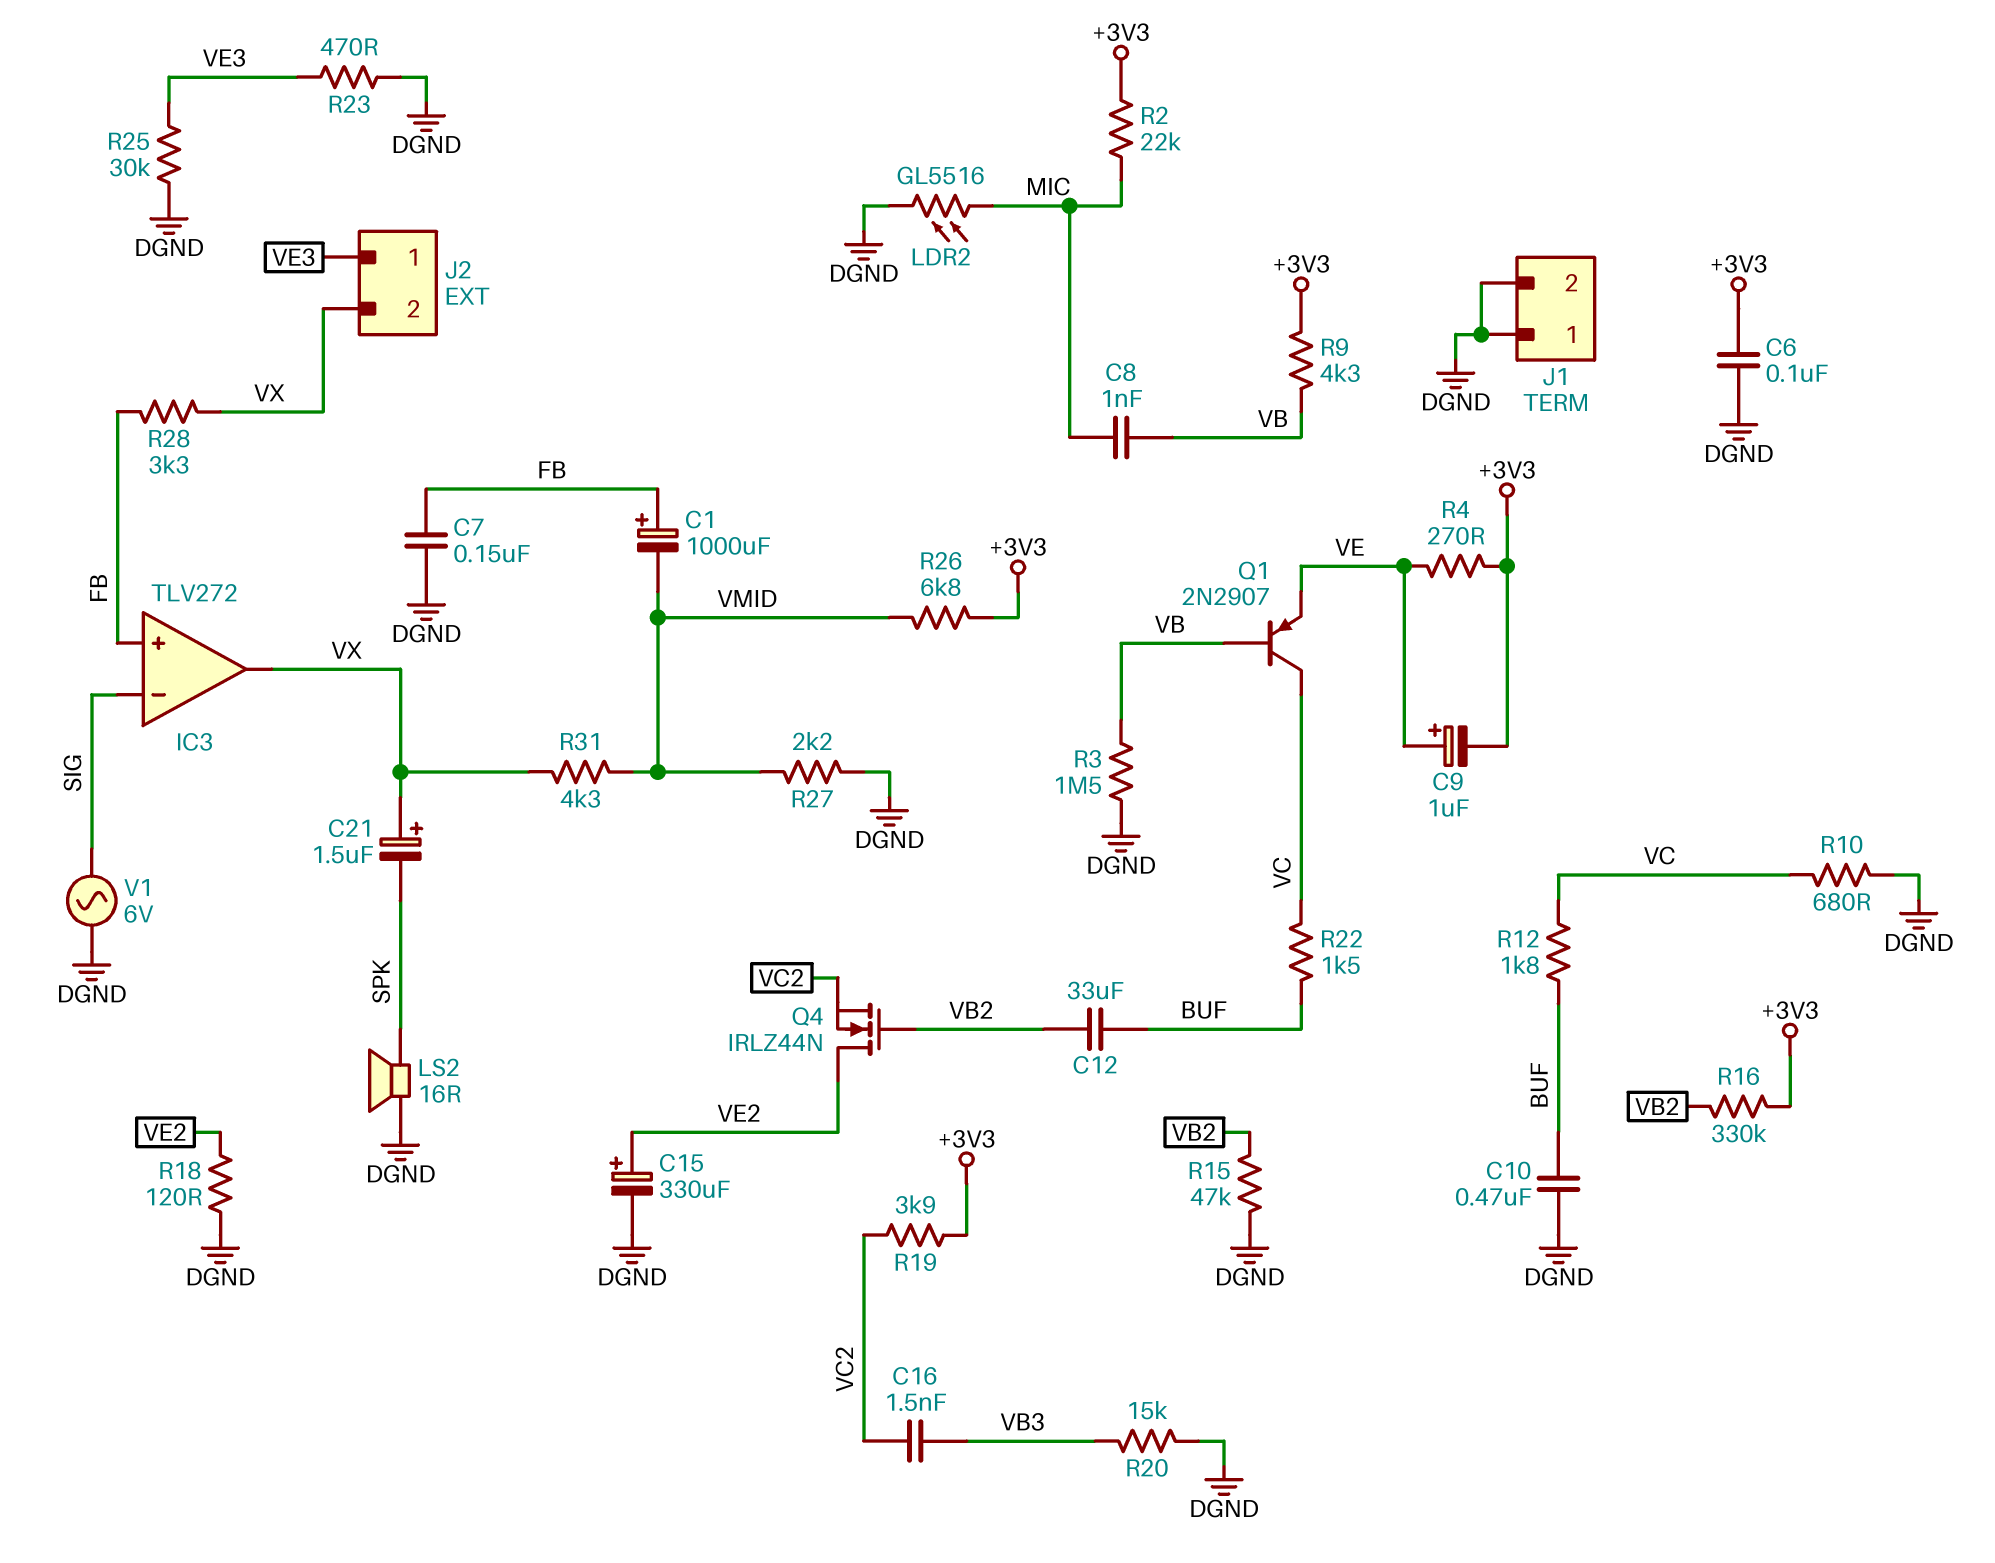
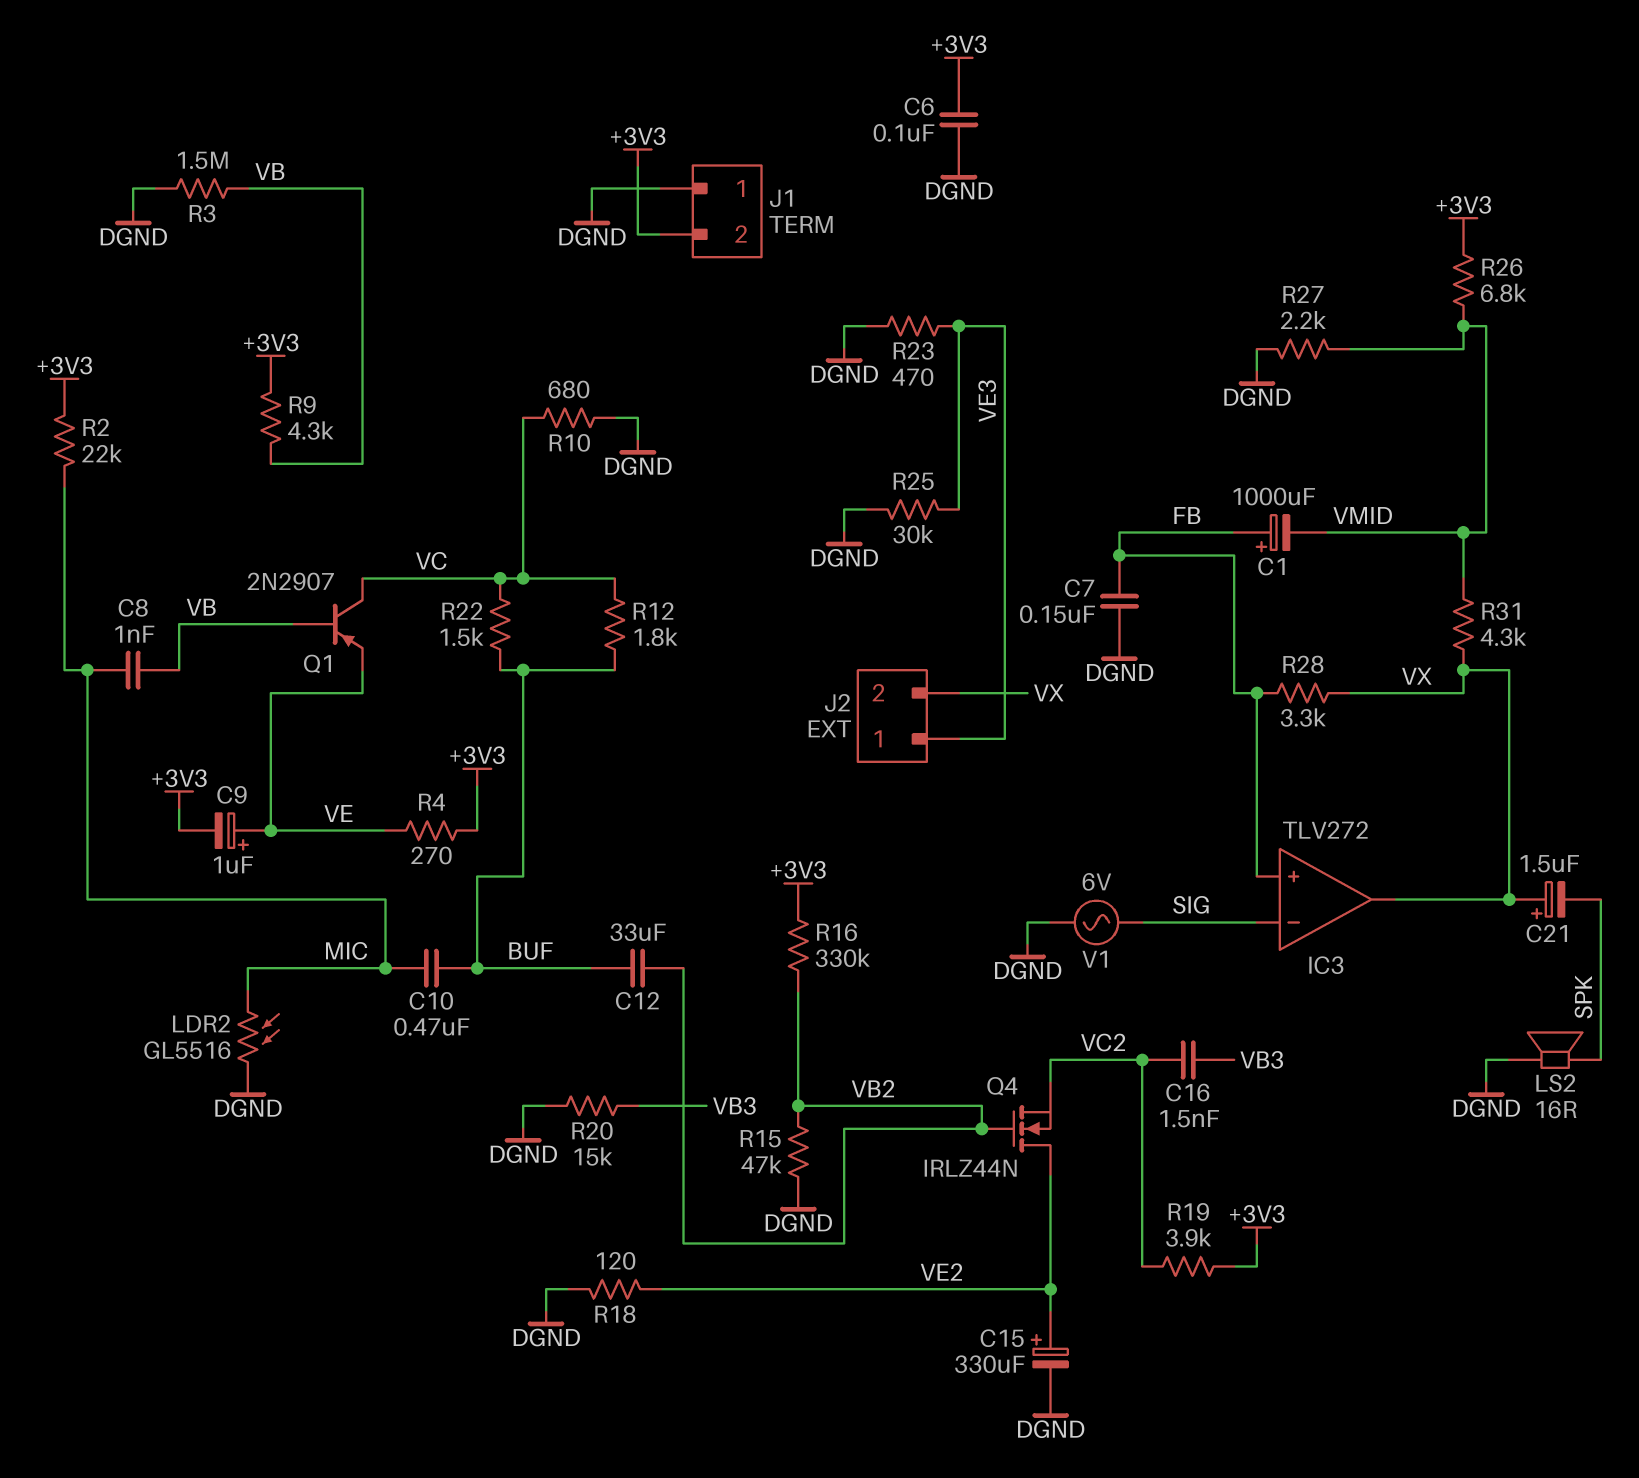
C10: 470nF (BUF, DGND) -> 470nF (BUF, MIC)
J1 pin 2: DGND -> +3V3

